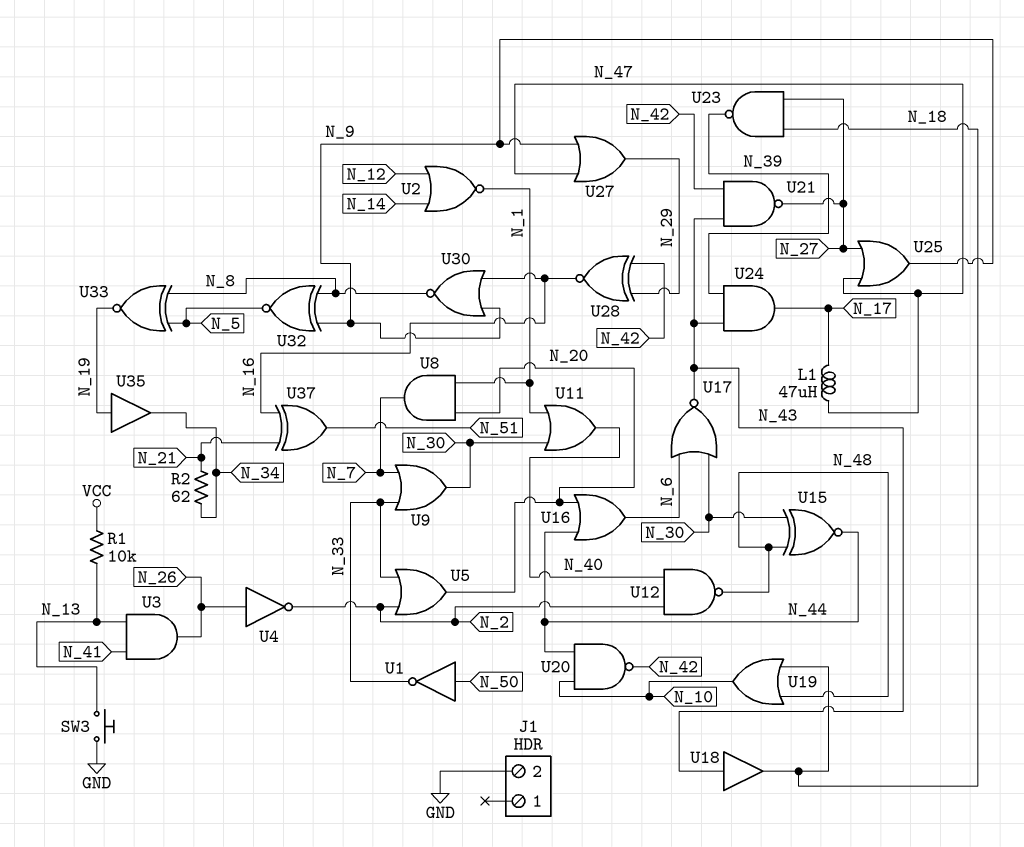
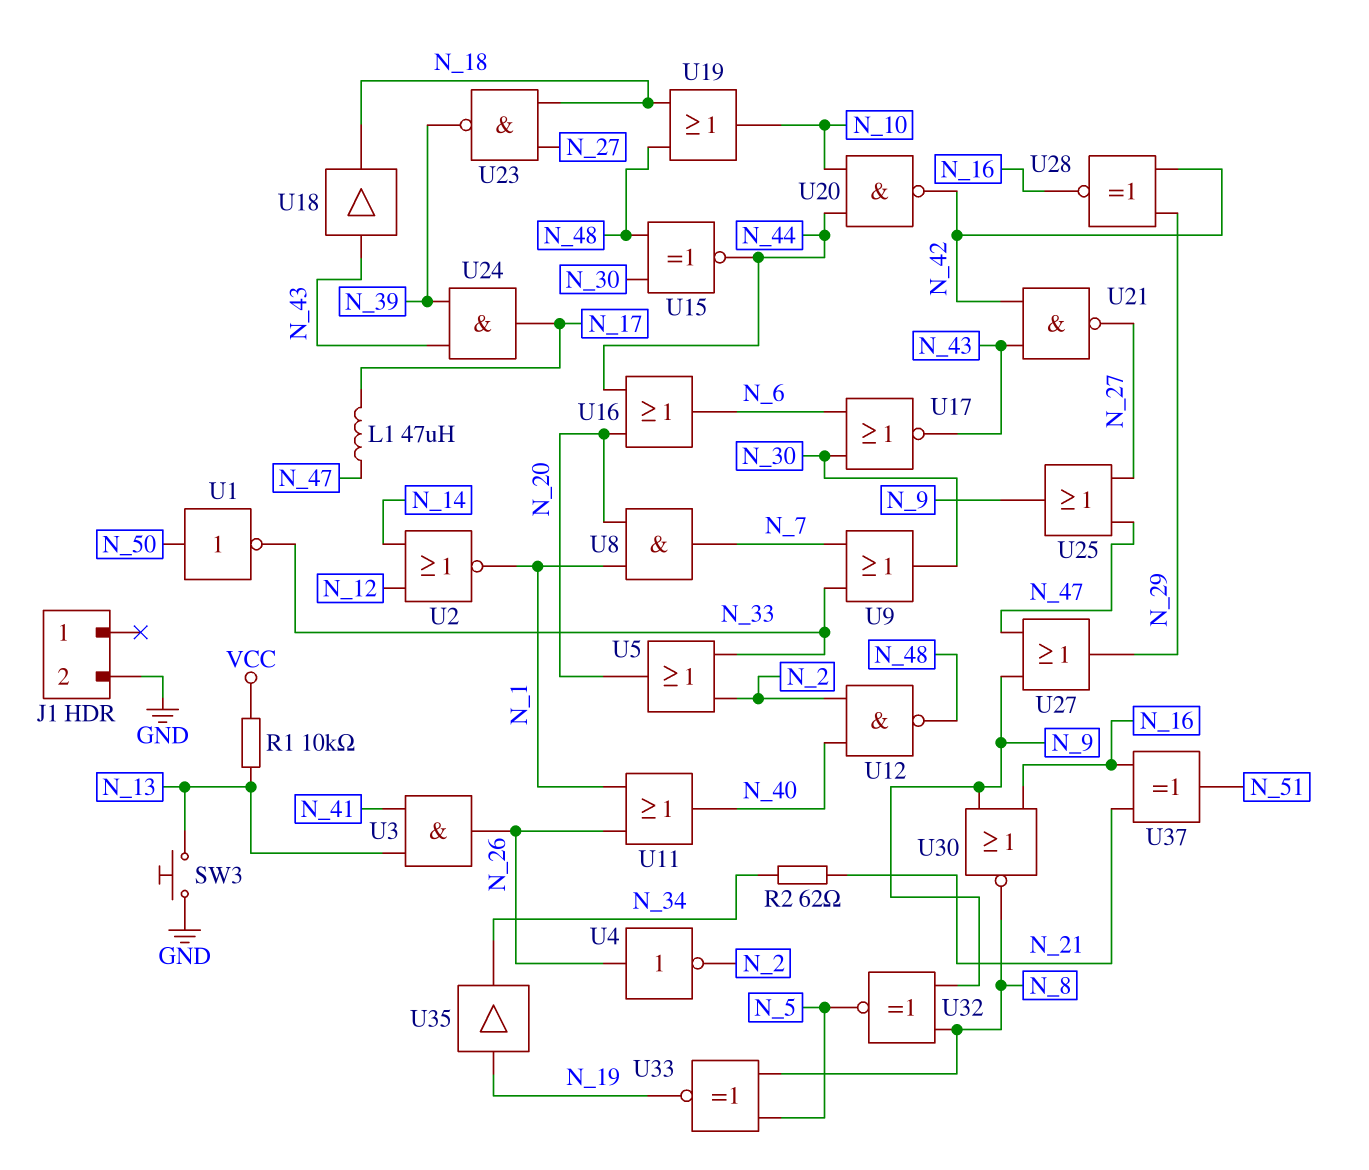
U11: OR (in N_1, in N_30, out N_40) -> OR (in N_1, in N_26, out N_40)

